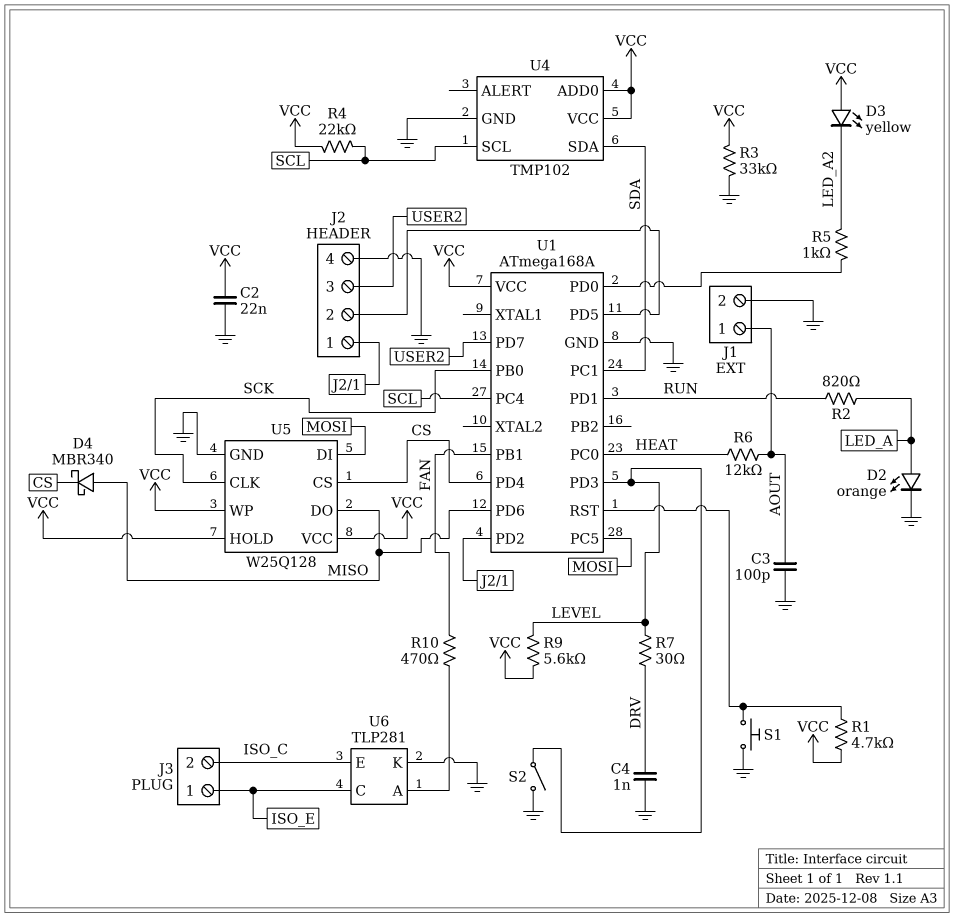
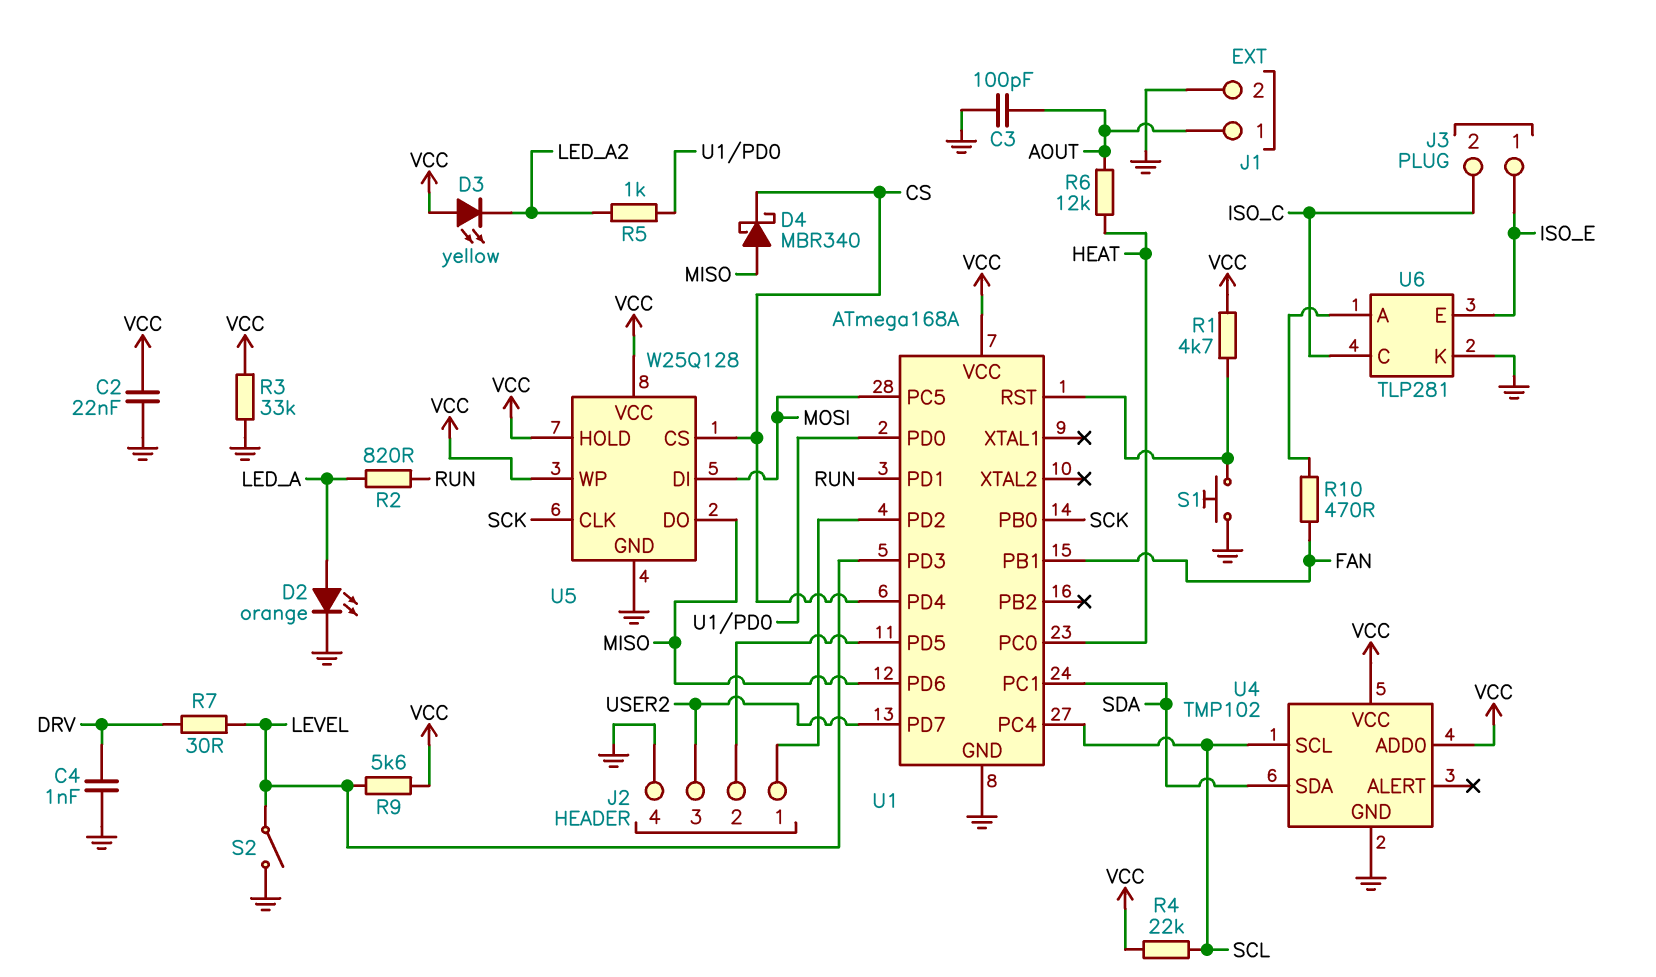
U6 pin C: ISO_E -> ISO_C
U6 pin E: ISO_C -> ISO_E

